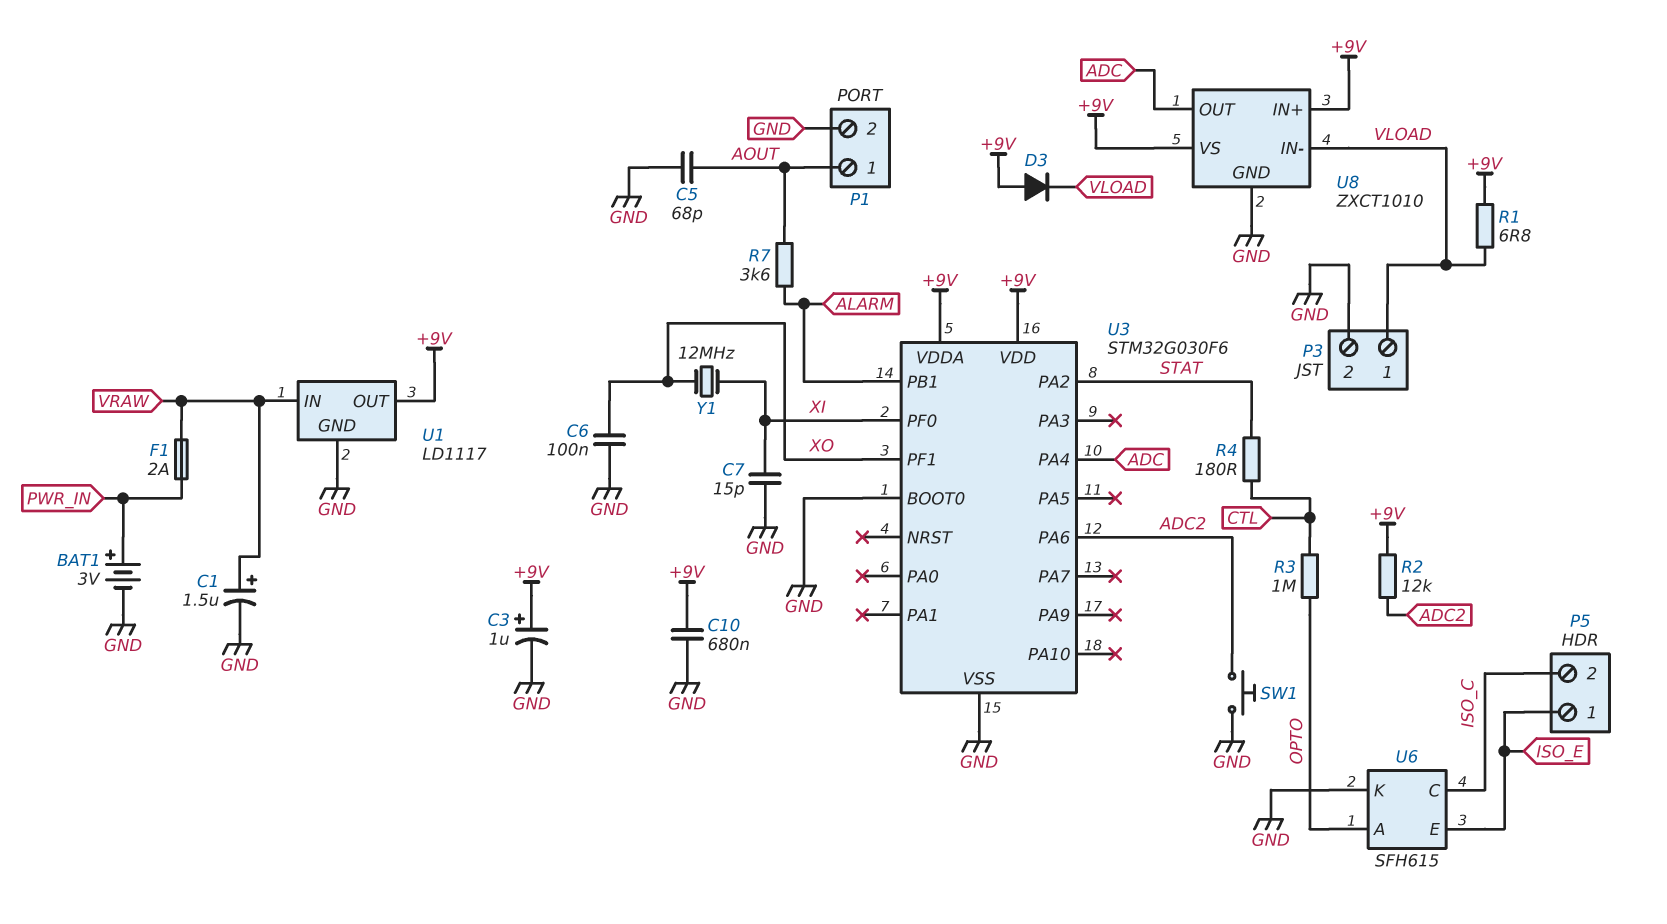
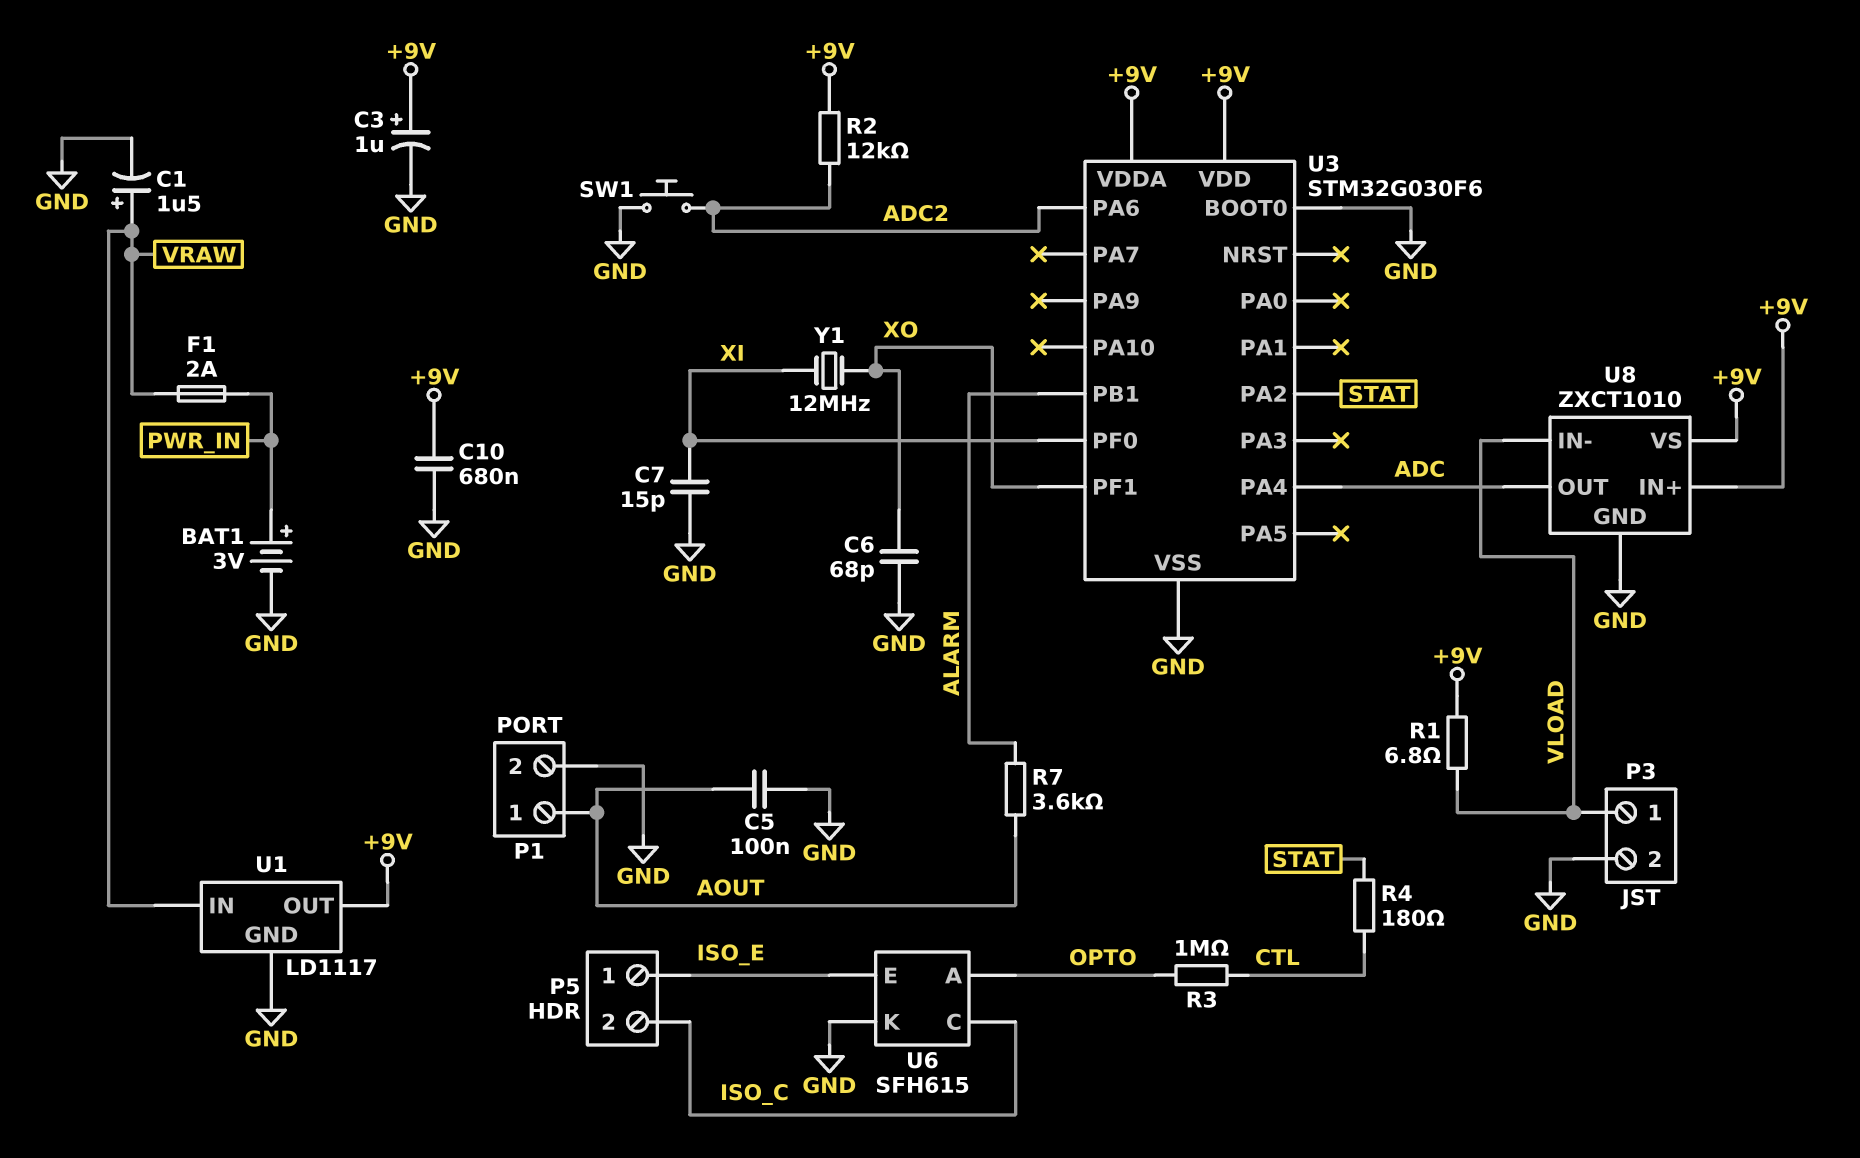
C5: 68pF (AOUT, GND) -> 100nF (AOUT, GND)
C6: 100nF (GND, XO) -> 68pF (GND, XO)
D3: diode (A +9V, K VLOAD) -> none

